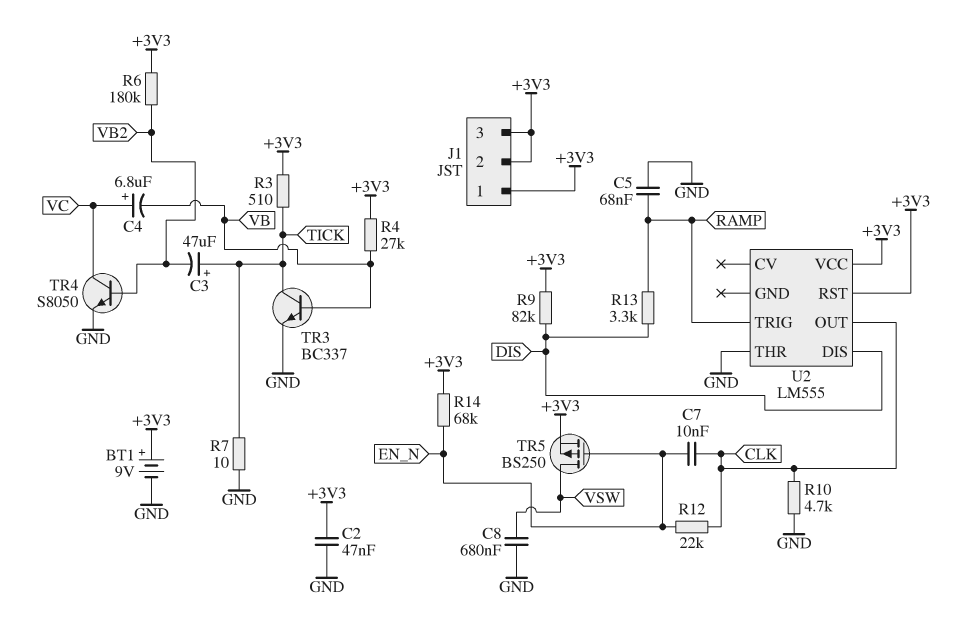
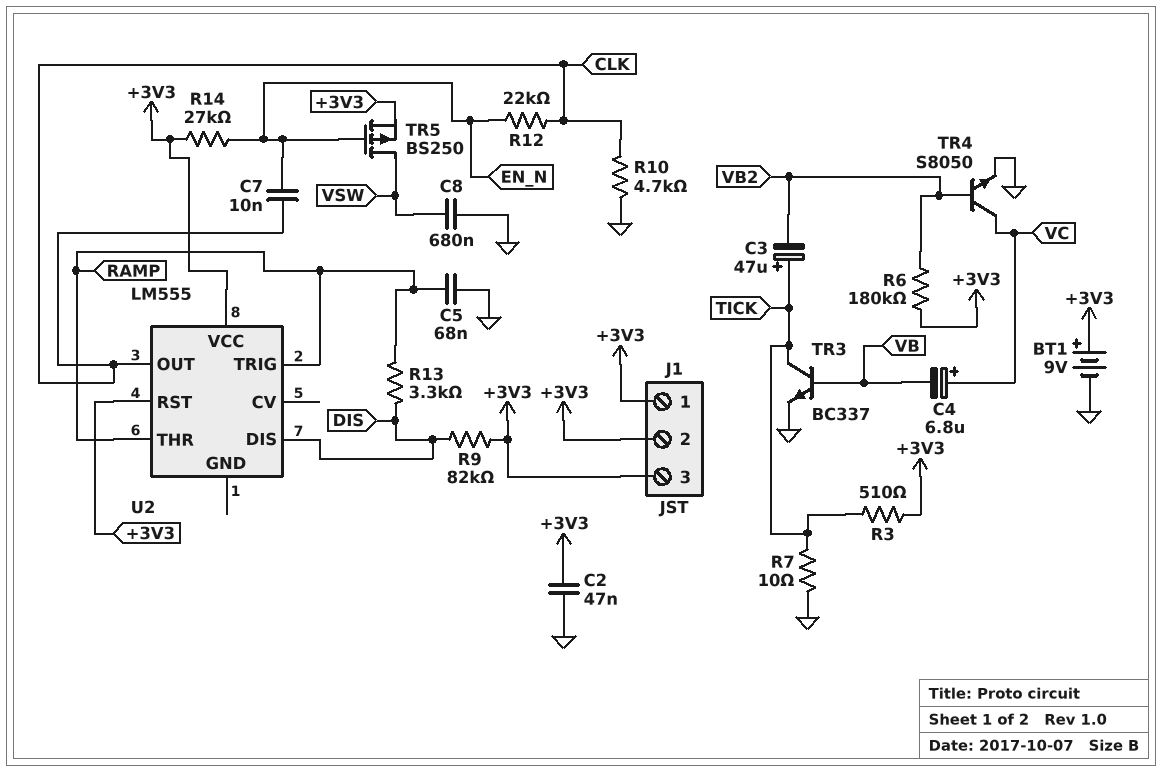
R4: 27k (+3V3, VB) -> none
R14: 68k (+3V3, EN_N) -> 27k (+3V3, EN_N)
U2 pin THR: GND -> RAMP

